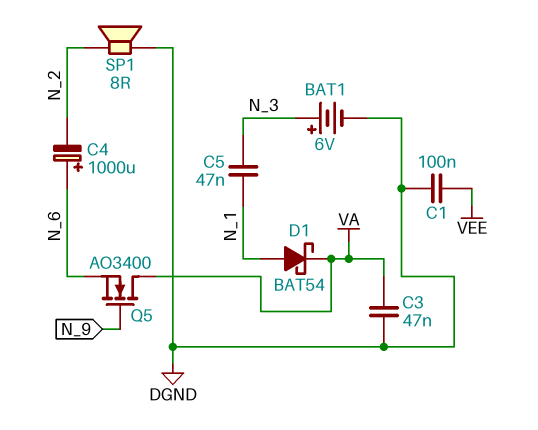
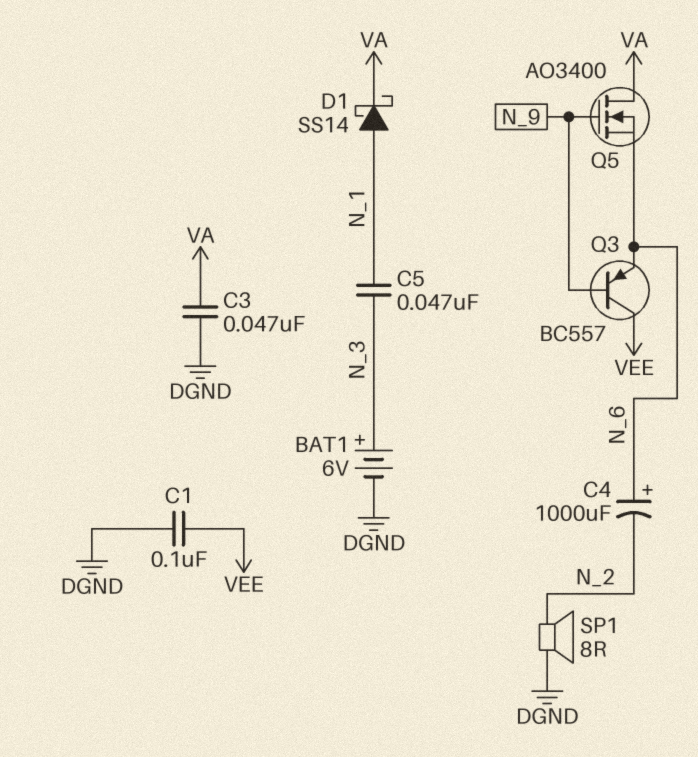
D1: schottky BAT54 (A N_1, K VA) -> schottky SS14 (A N_1, K VA)
Q3: none -> PNP BC557 (B N_9, C VEE, E N_6)

